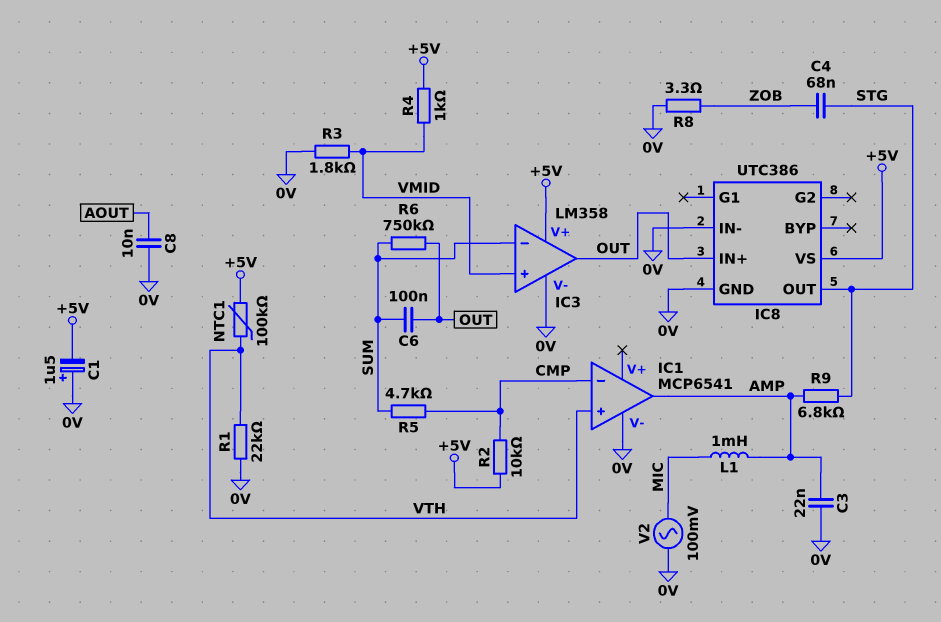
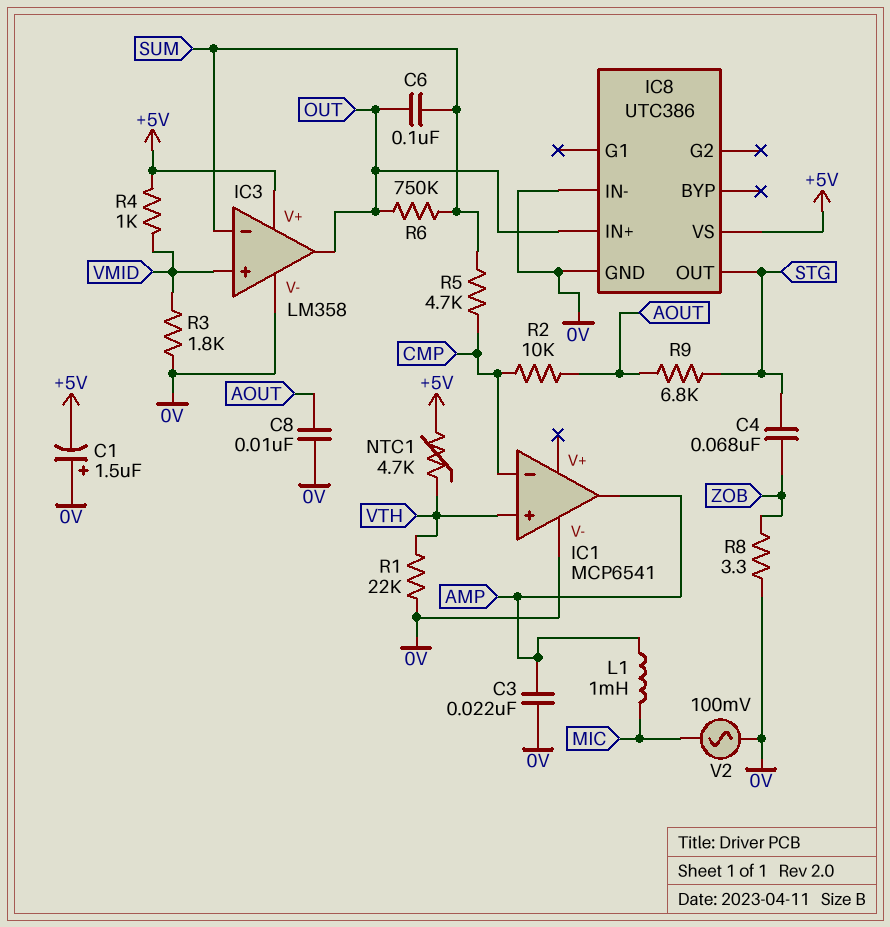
NTC1: 100k (+5V, VTH) -> 4.7k (+5V, VTH)
R2: 10k (+5V, CMP) -> 10k (AOUT, CMP)
R9: 6.8k (AMP, STG) -> 6.8k (AOUT, STG)

